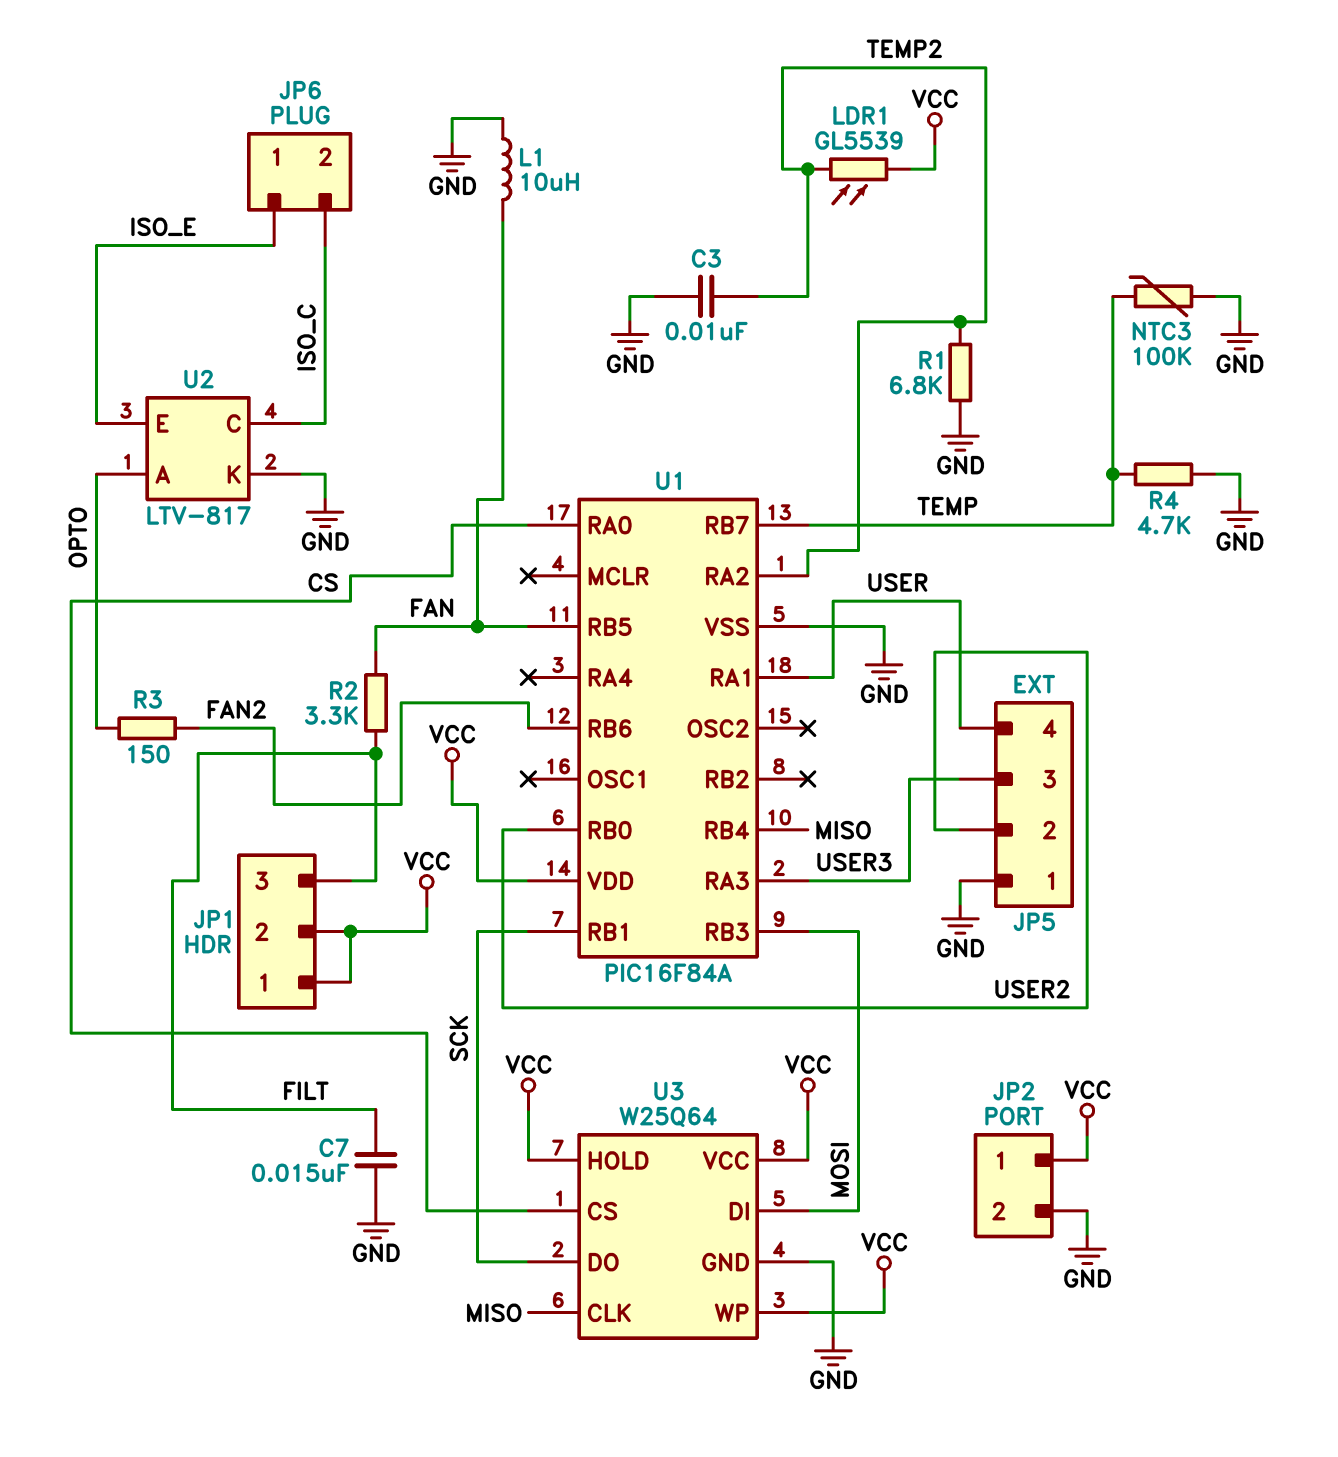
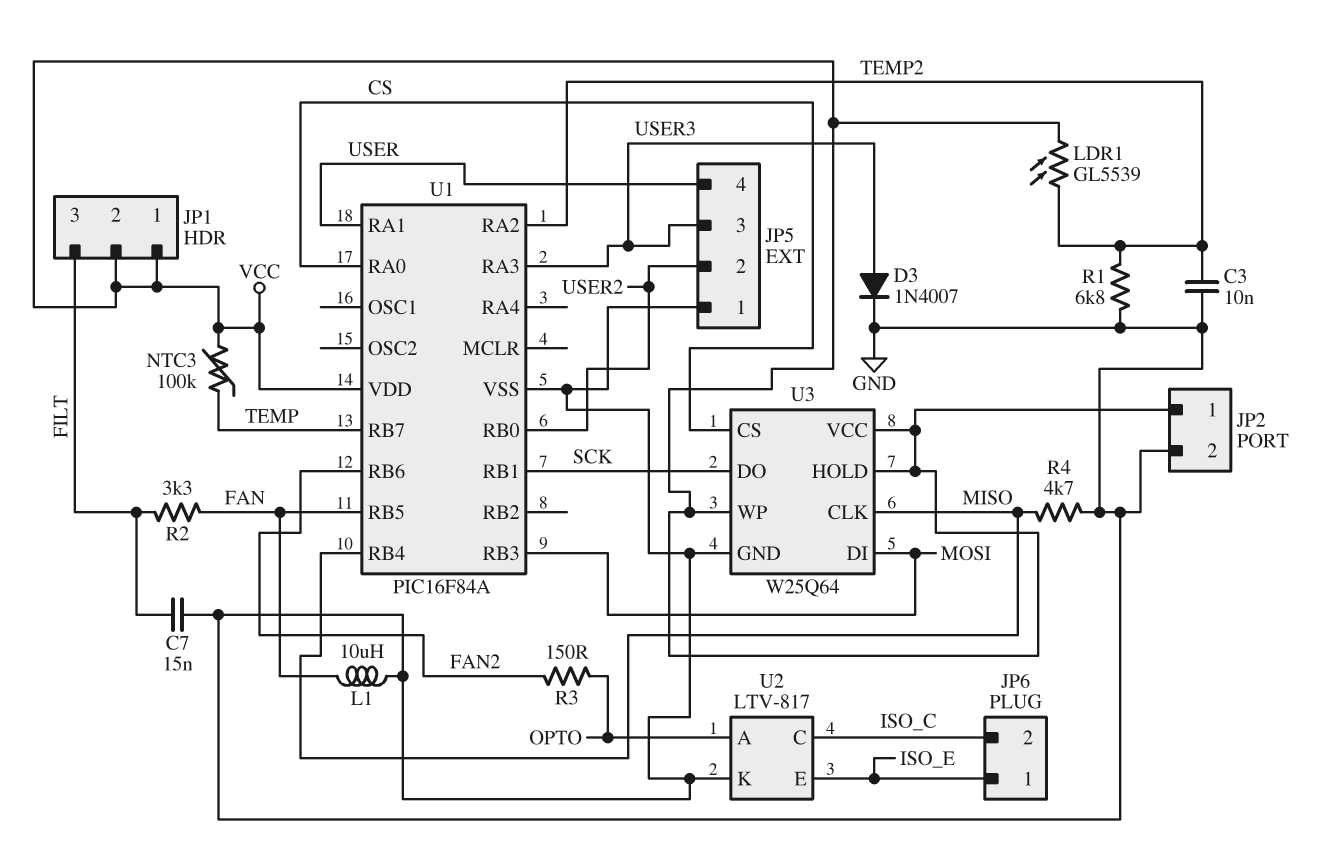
D3: none -> diode 1N4007 (A USER3, K GND)
NTC3: 100k (GND, TEMP) -> 100k (TEMP, VCC)
R4: 4.7k (GND, TEMP) -> 4.7k (GND, MISO)

